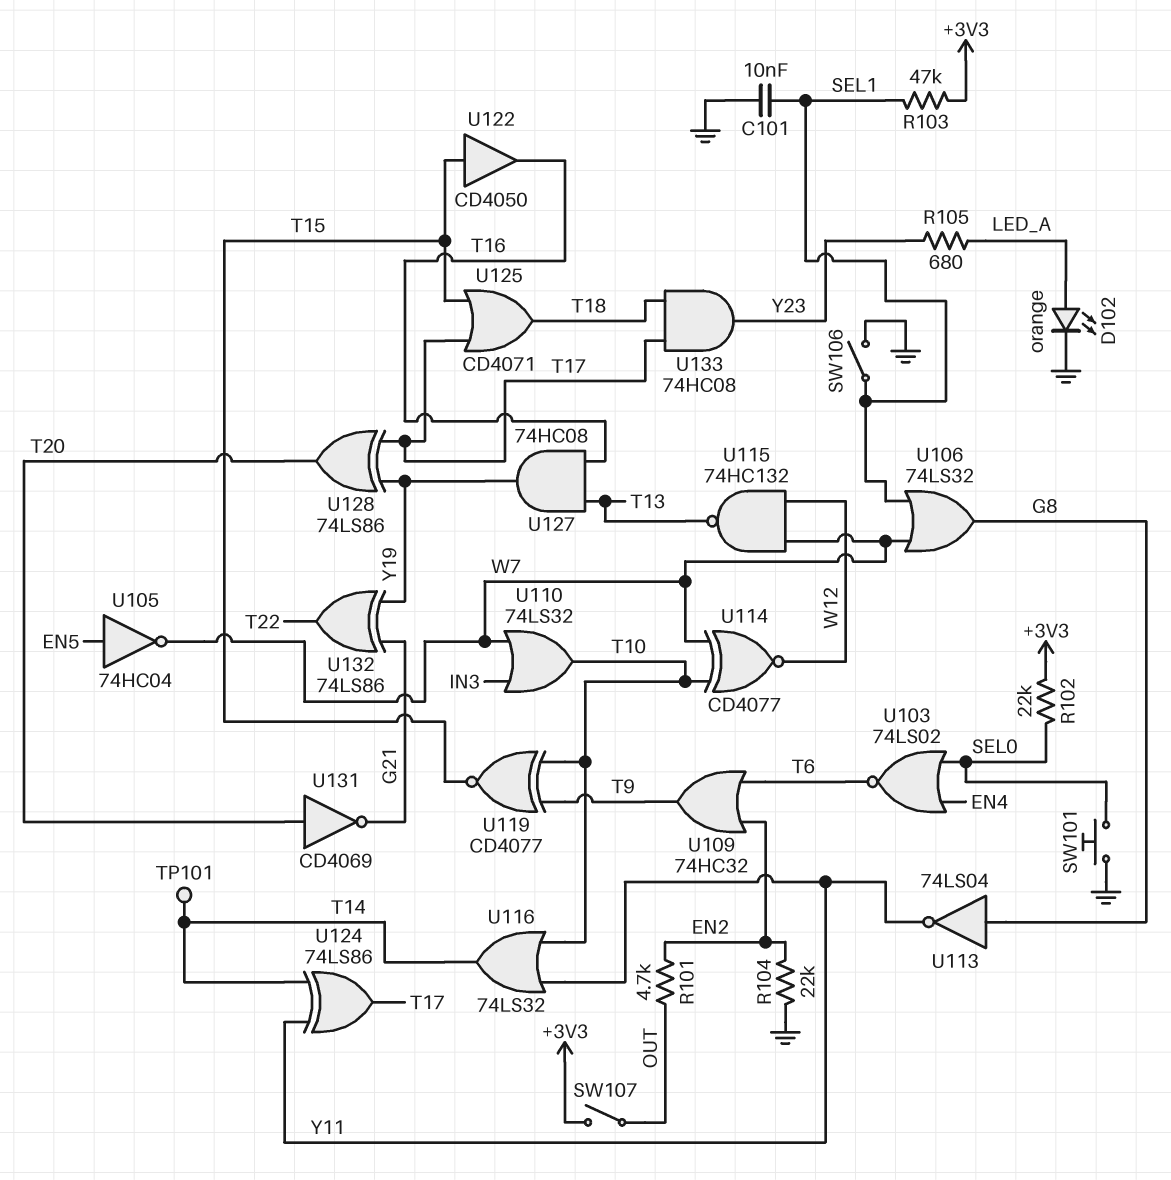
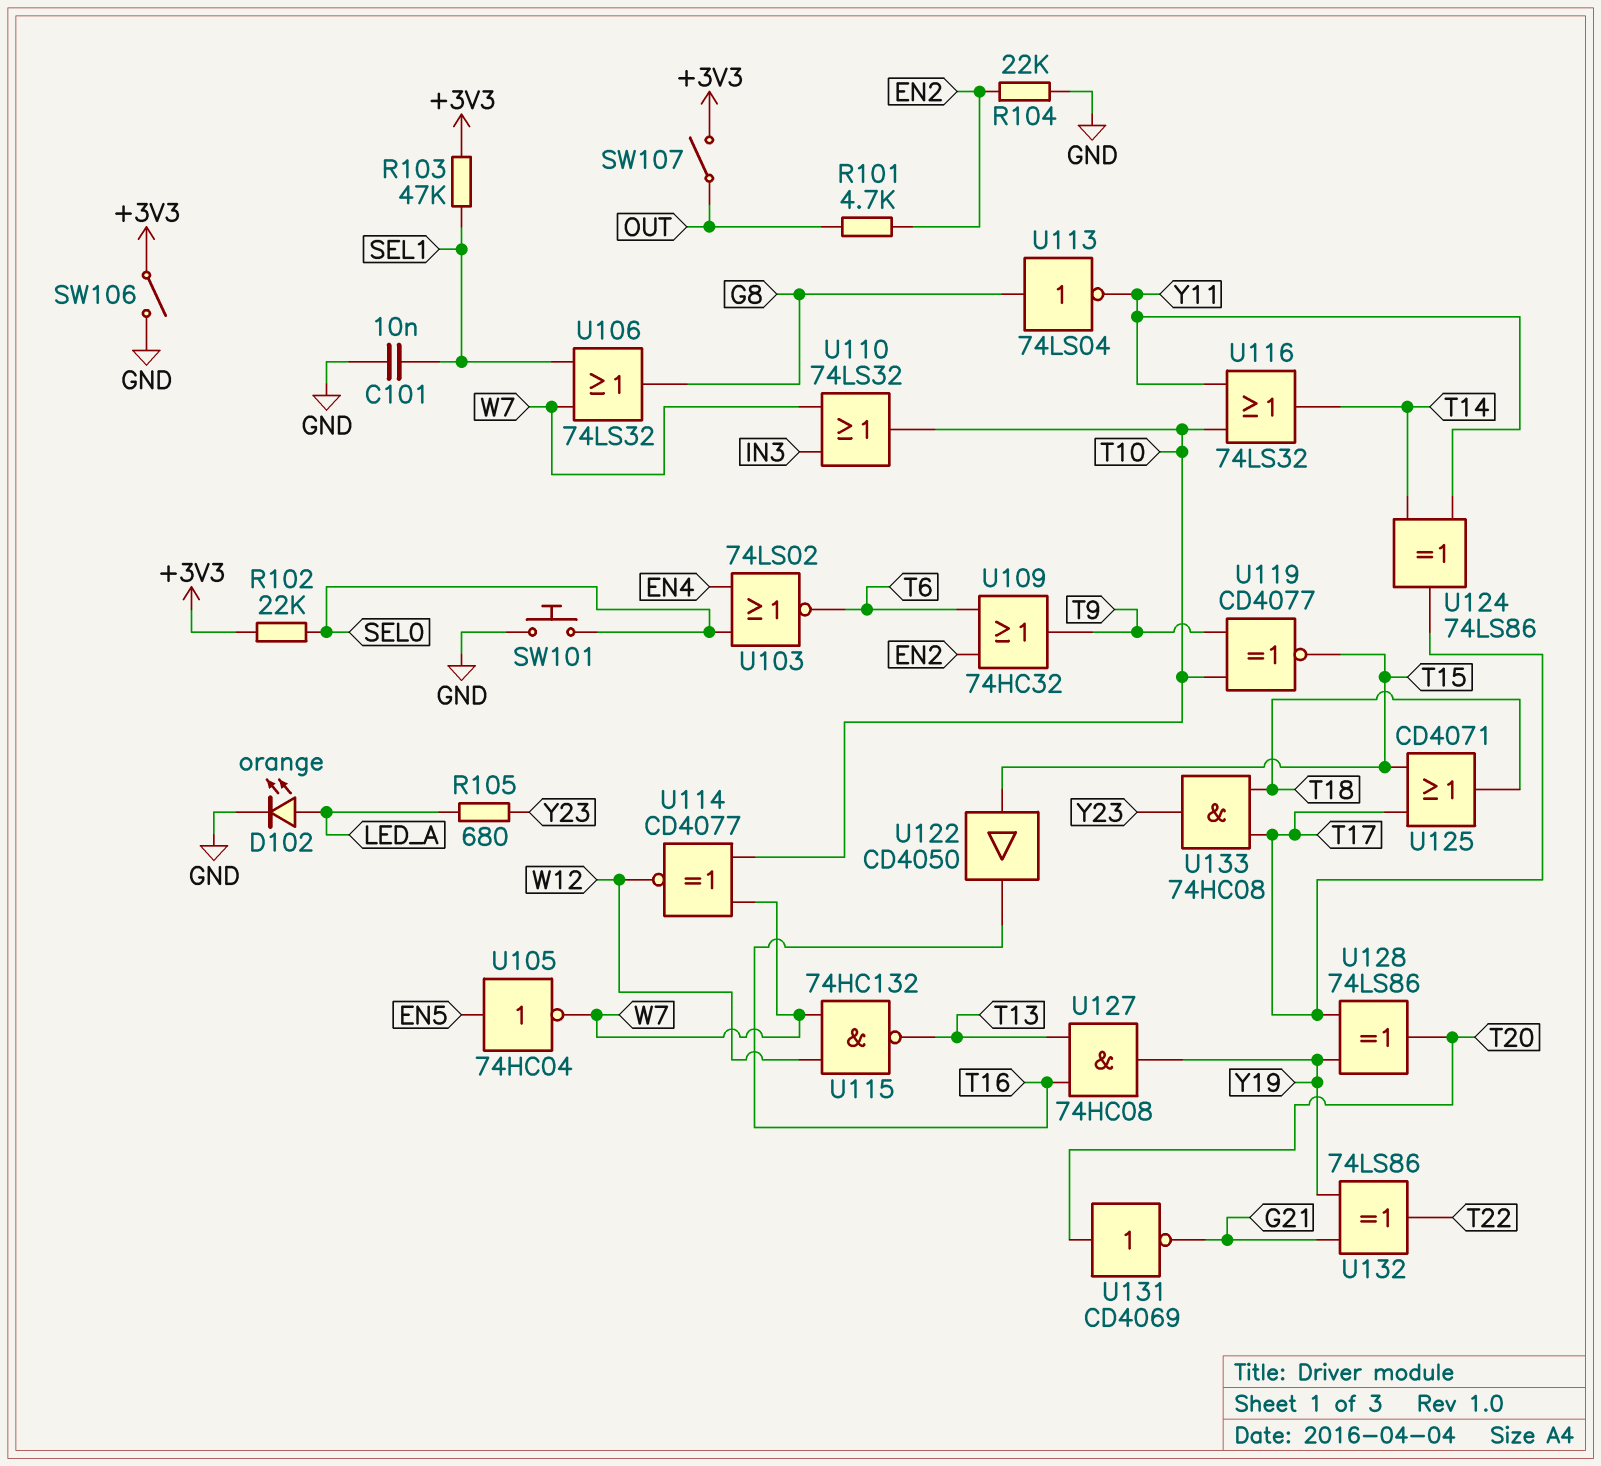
SW106: switch (GND, SEL1) -> switch (+3V3, GND)
TP101: test point (T14) -> none

